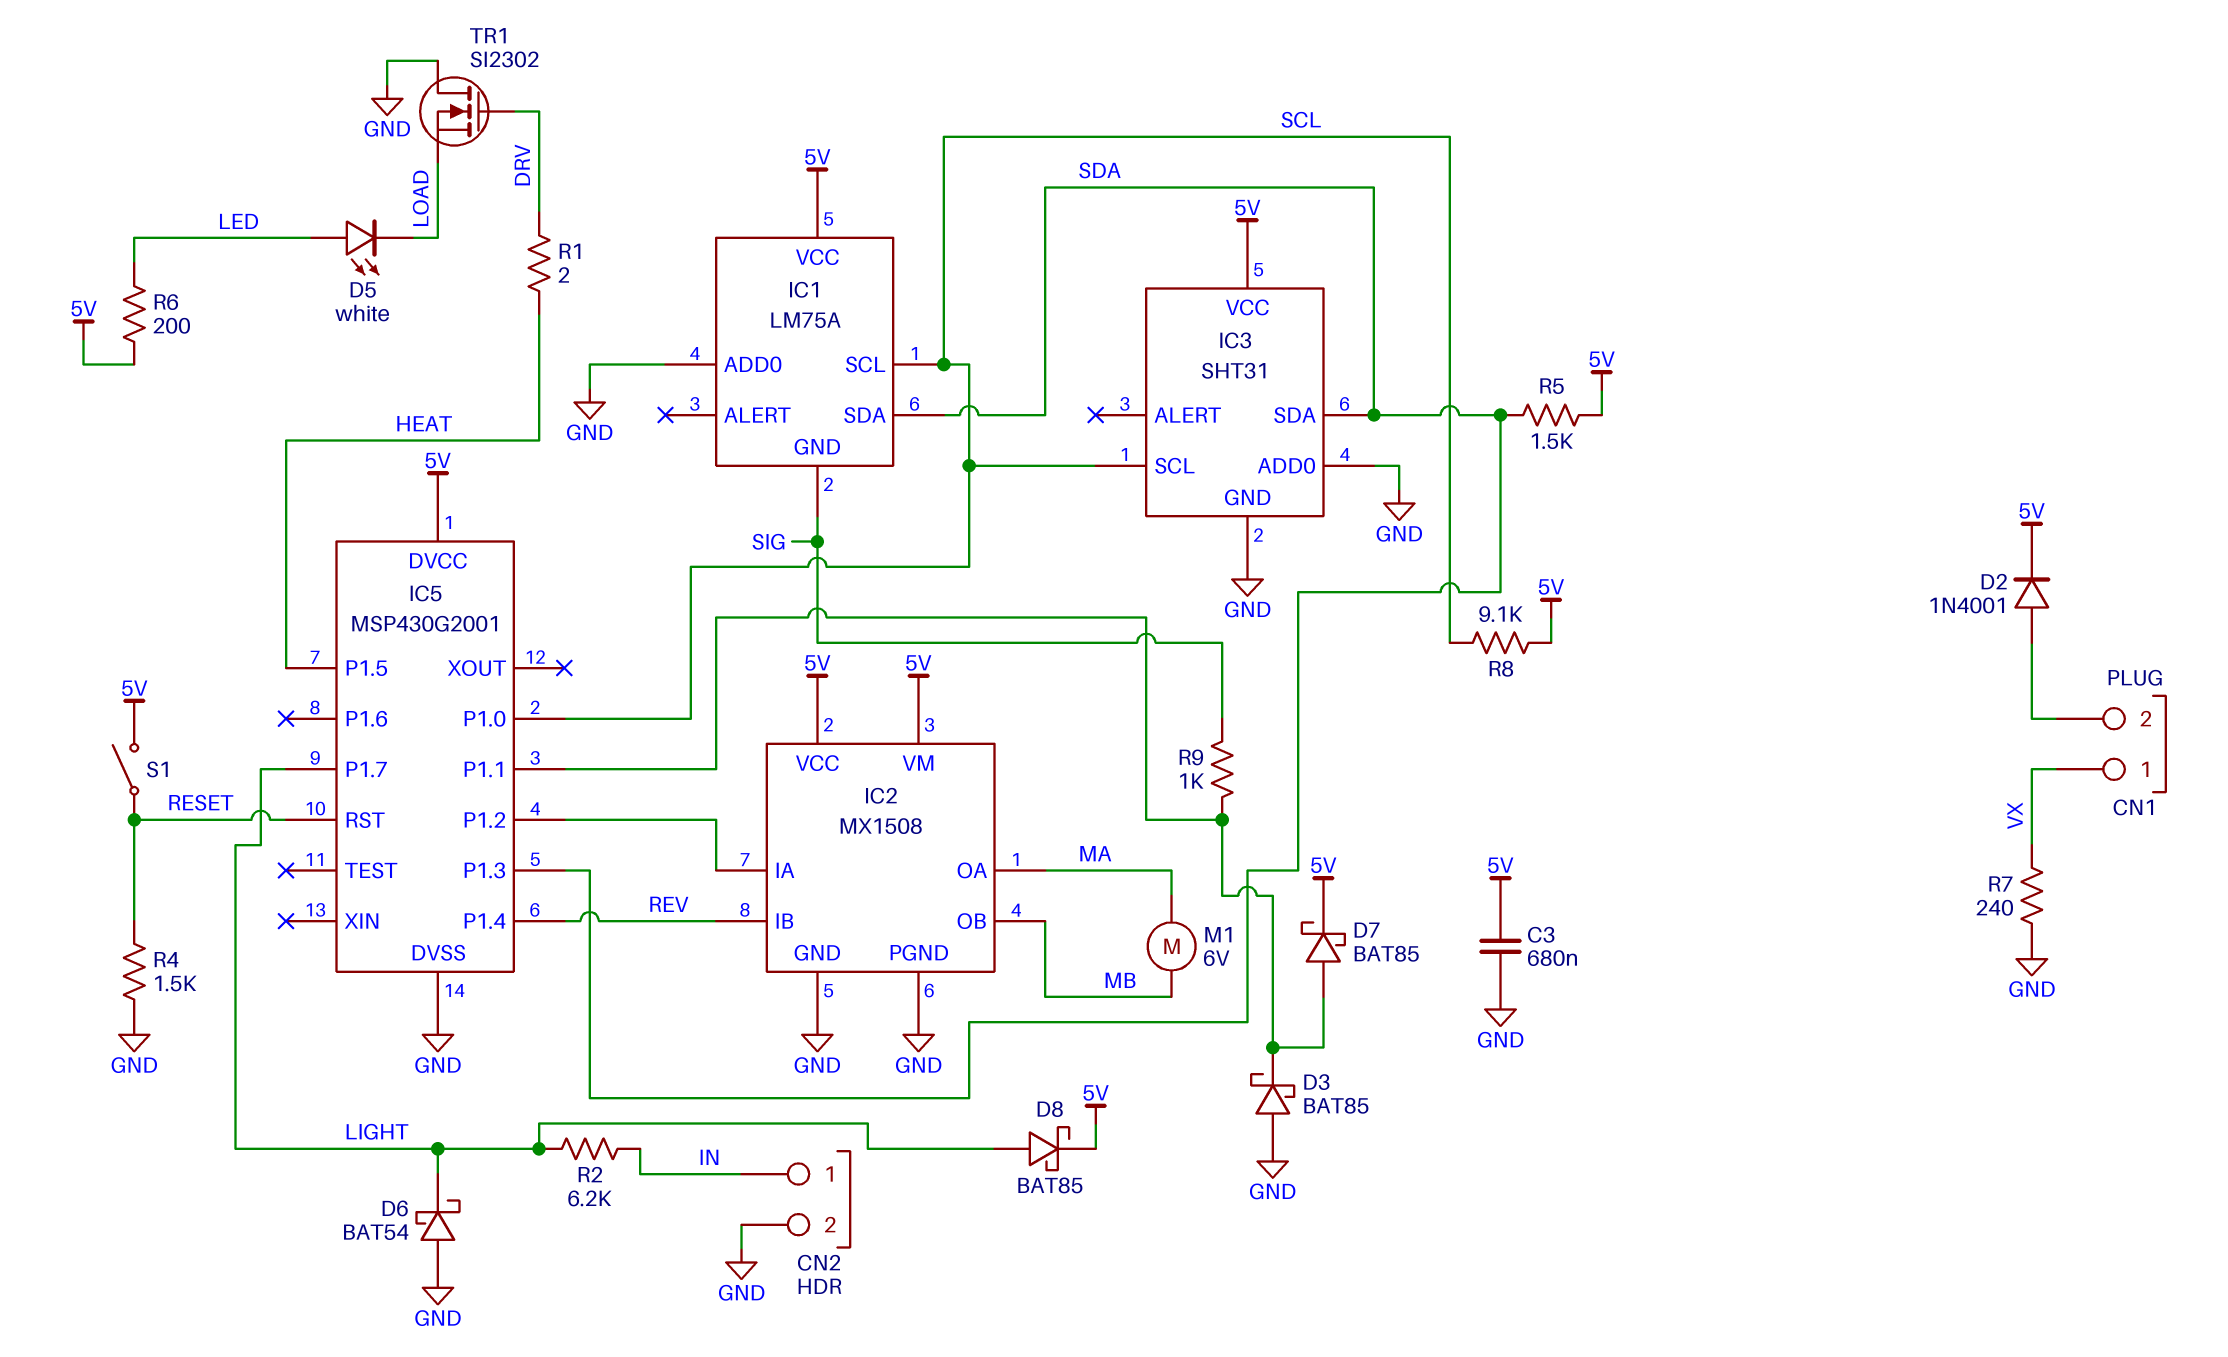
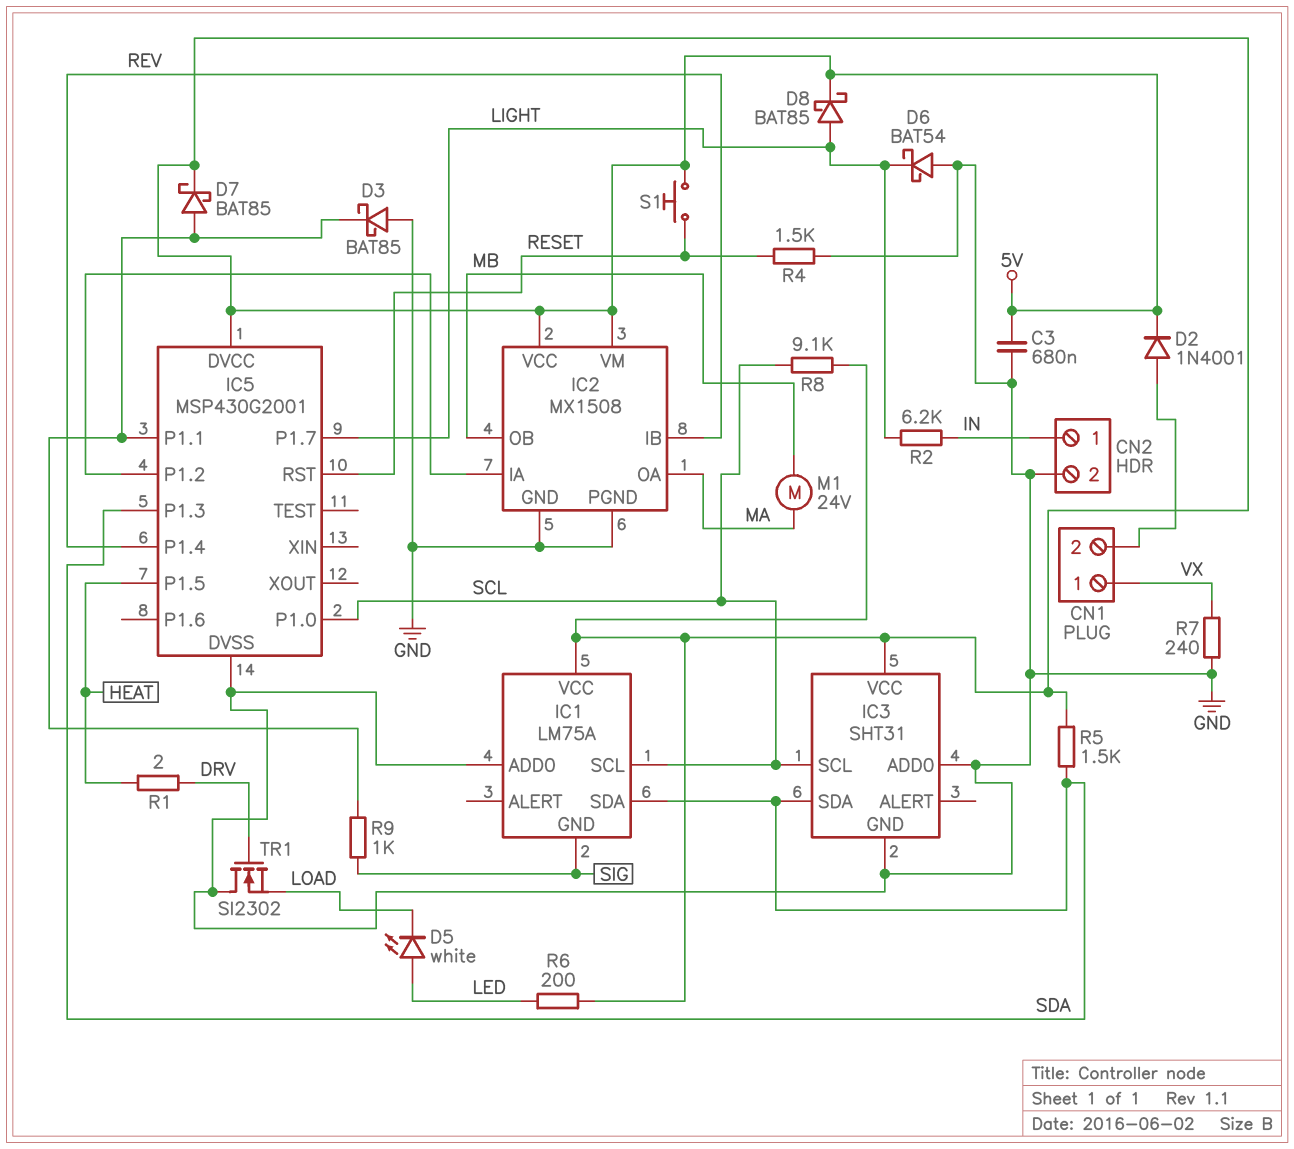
M1: motor 6V (MA, MB) -> motor 24V (MA, MB)
S1: switch (5V, RESET) -> button (5V, RESET)

